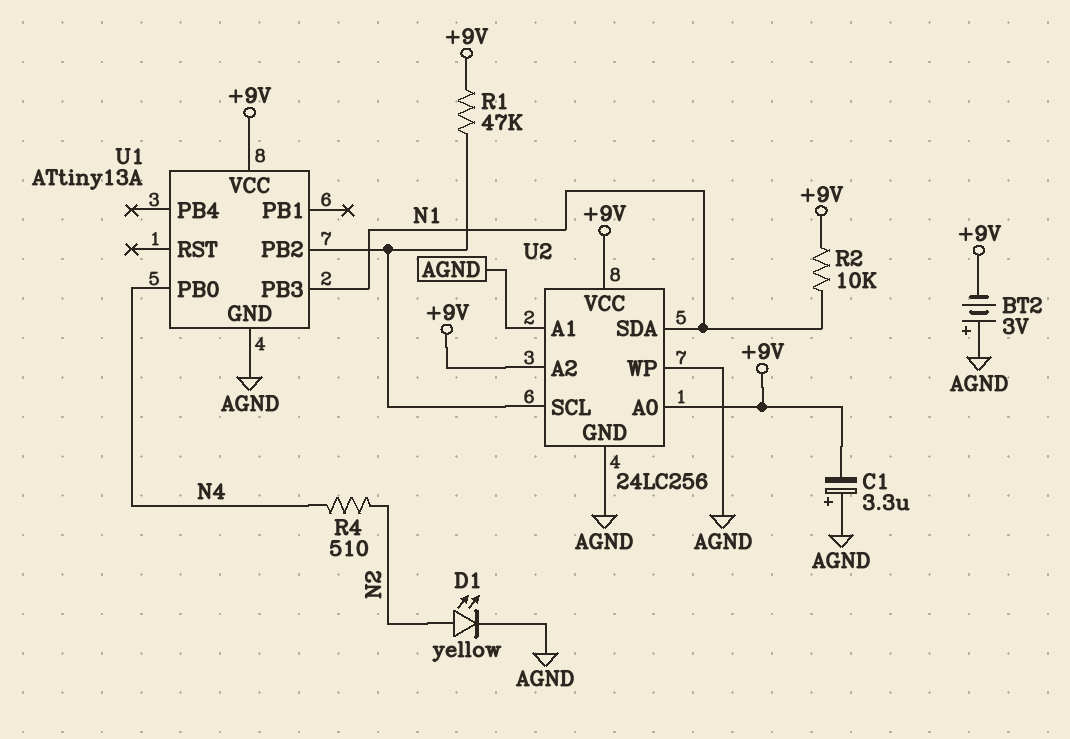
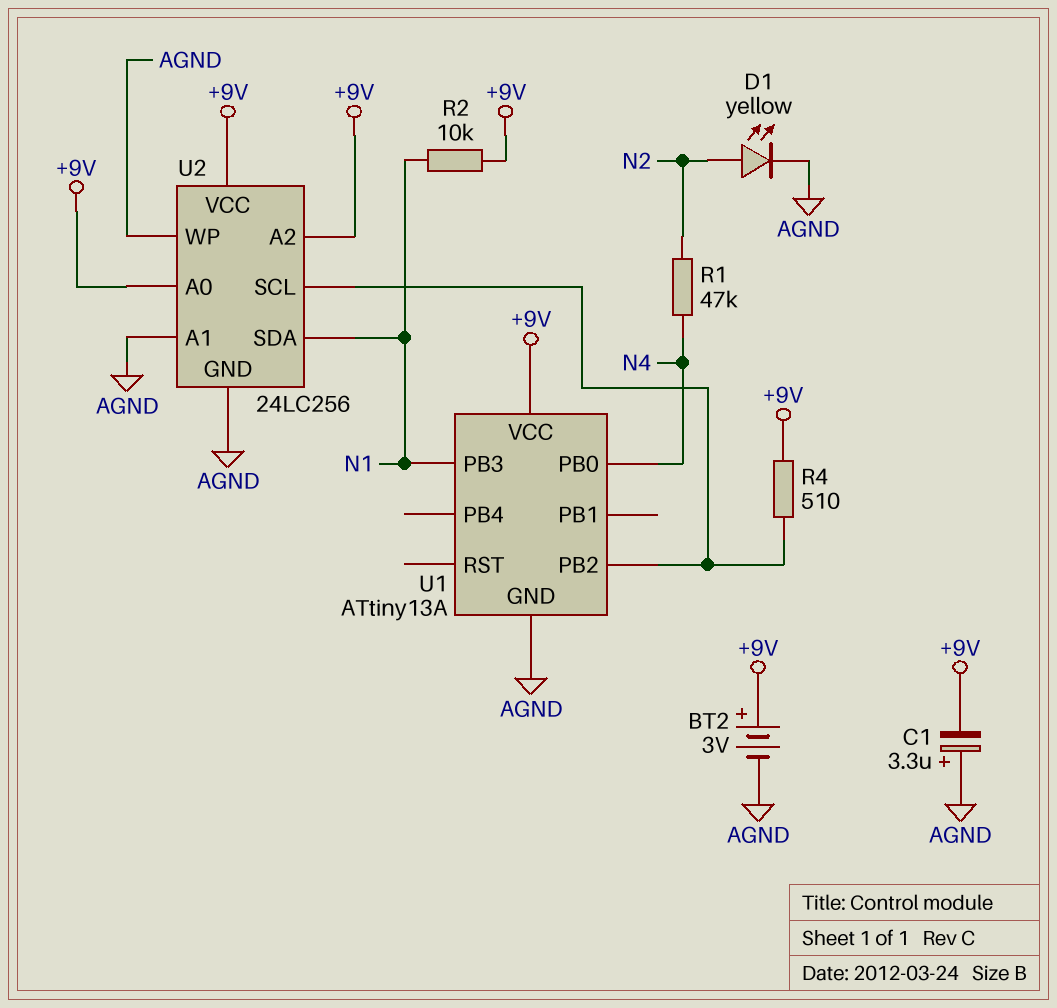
BT2: 3V (plus AGND, minus +9V) -> 3V (plus +9V, minus AGND)
R1: 47k (+9V, U1/PB2) -> 47k (N2, N4)
R4: 510 (N2, N4) -> 510 (+9V, U1/PB2)

